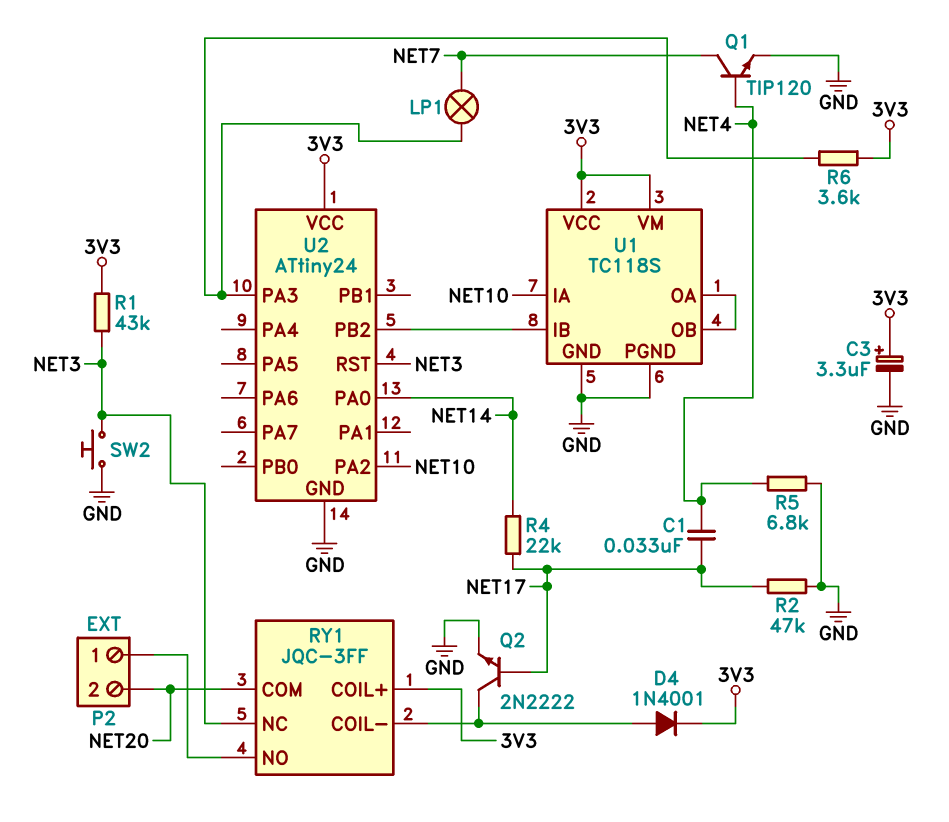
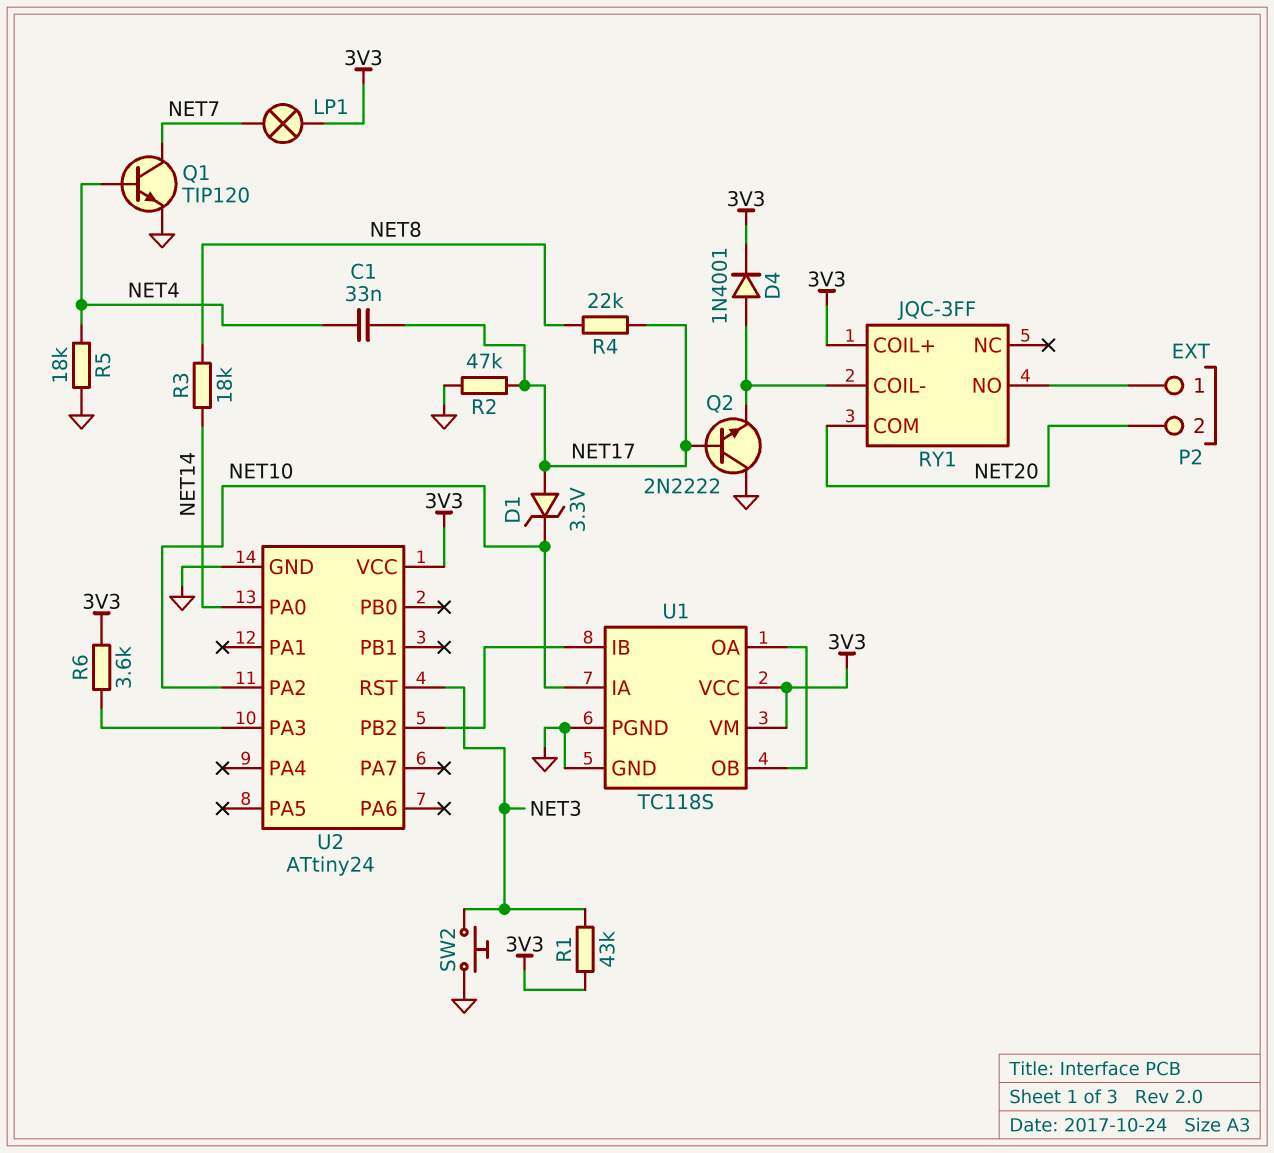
C3: 3.3uF (plus 3V3, minus GND) -> none
D1: none -> zener 3.3V (A NET17, K NET10)
LP1: lamp (NET7, U2/PA3) -> lamp (3V3, NET7)
Q2: NPN 2N2222 (B NET17, C RY1/COIL-, E GND) -> NPN 2N2222 (B NET17, C GND, E RY1/COIL-)
R3: none -> 18k (NET8, NET14)
R4: 22k (NET14, NET17) -> 22k (NET8, NET17)
R5: 6.8k (GND, NET4) -> 18k (GND, NET4)
RY1 pin NC: NET3 -> none

